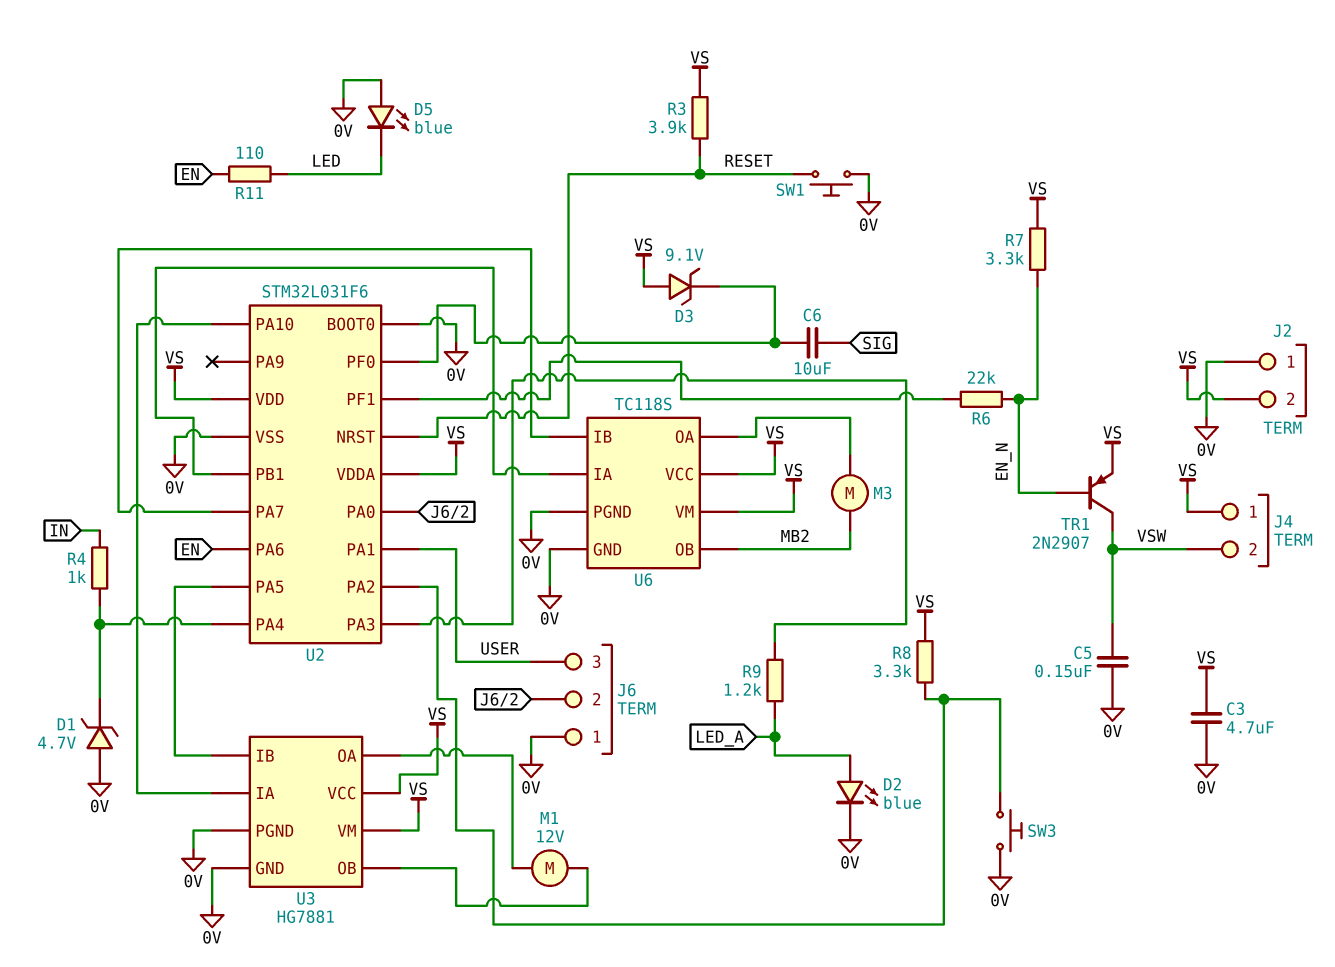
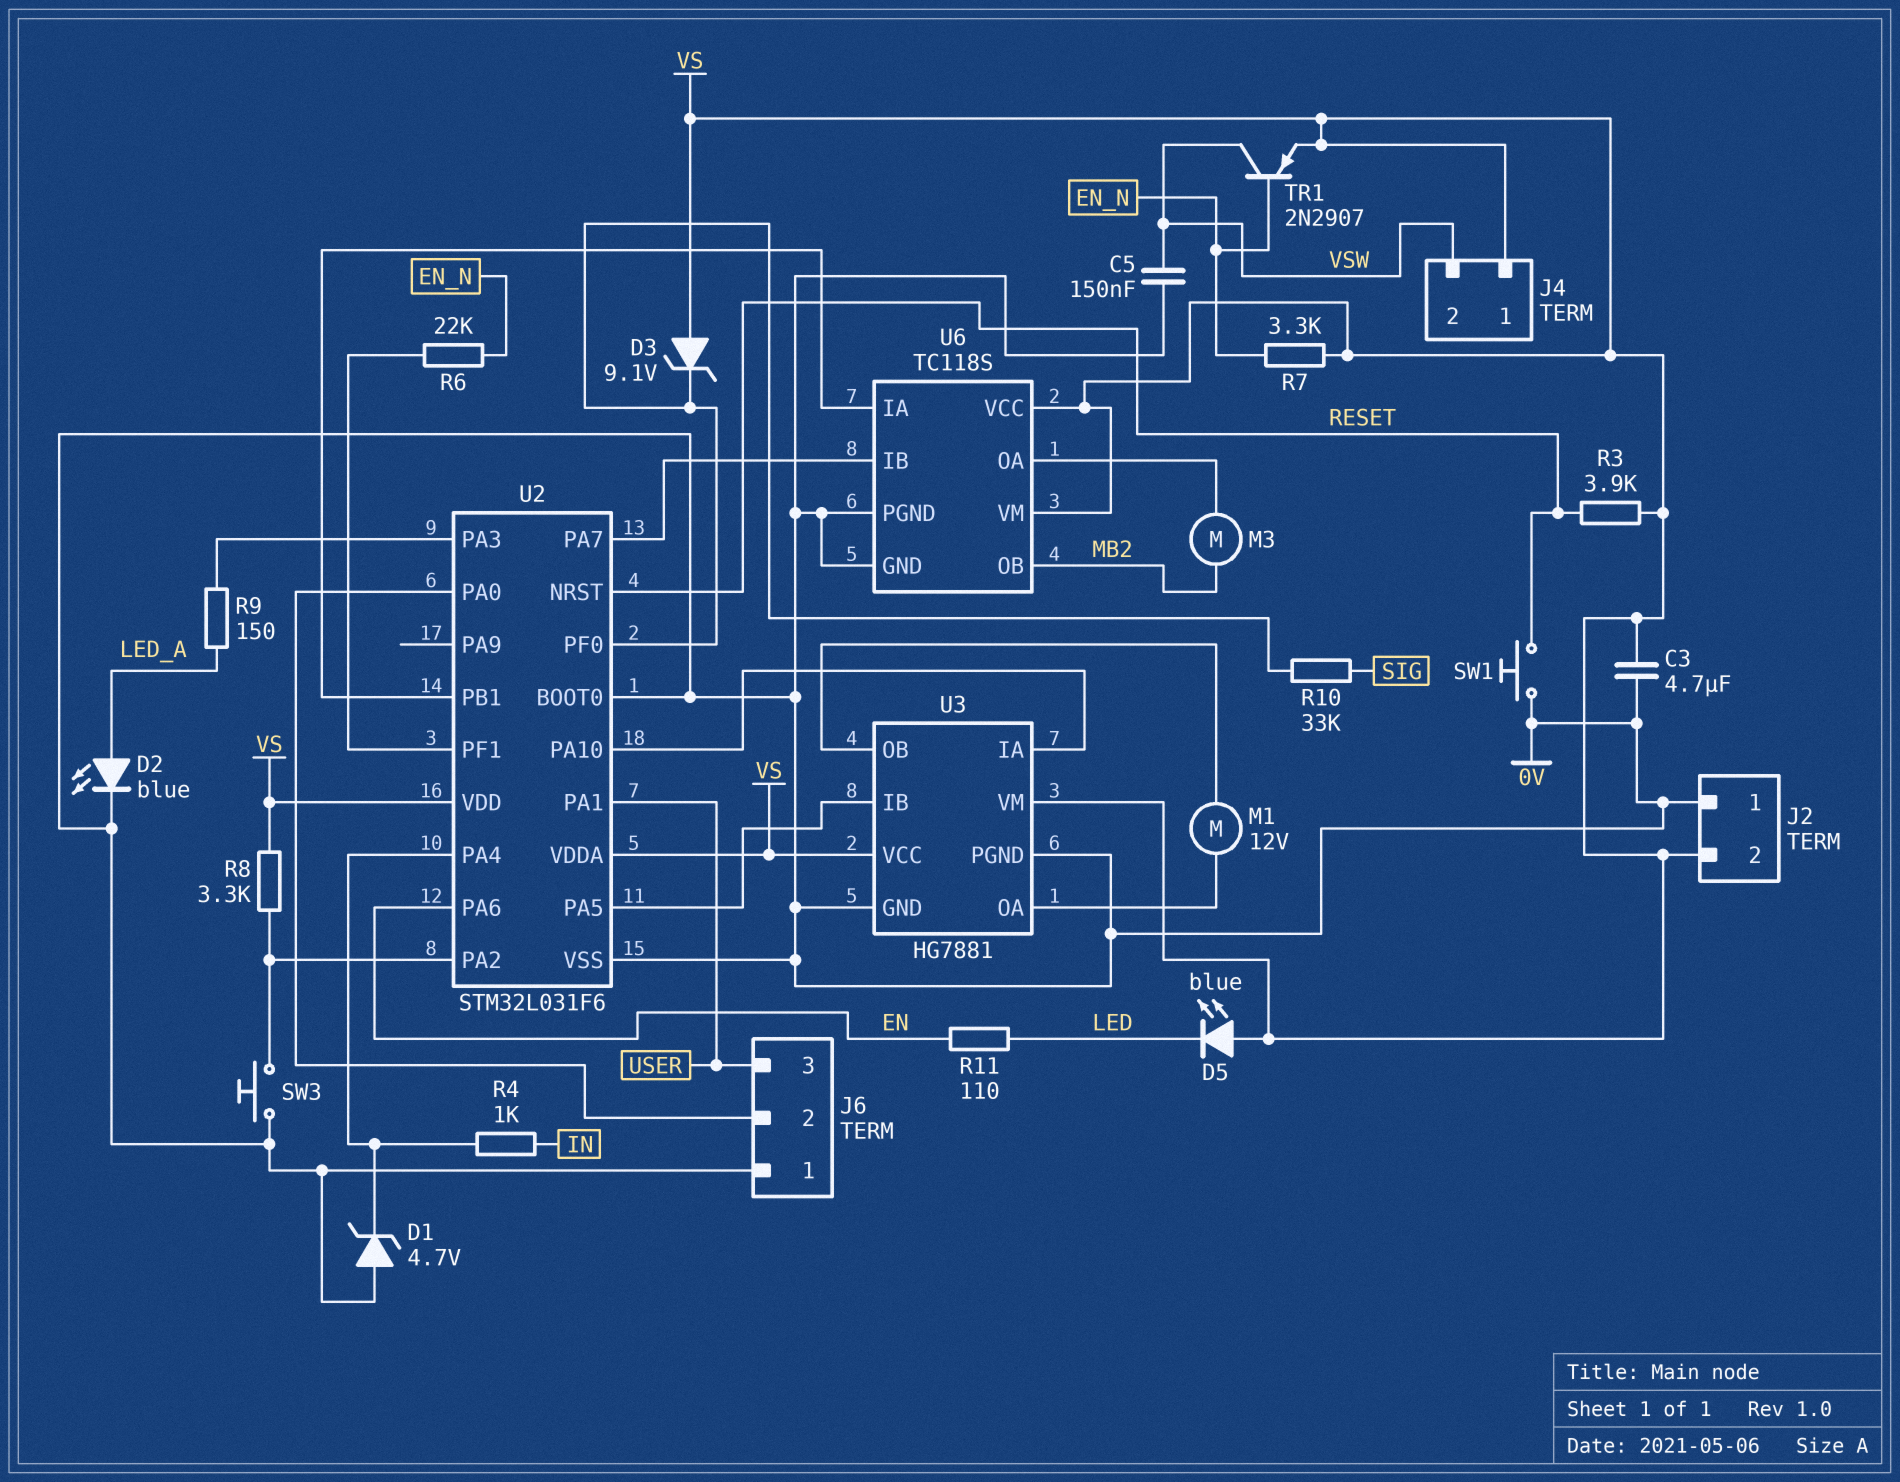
C6: 10uF (SIG, U2/PF0) -> none
D5: LED blue (A 0V, K LED) -> LED blue (A VS, K LED)
R9: 1.2k (LED_A, U2/PA3) -> 150 (LED_A, U2/PA3)
R10: none -> 33k (SIG, U2/PF0)

